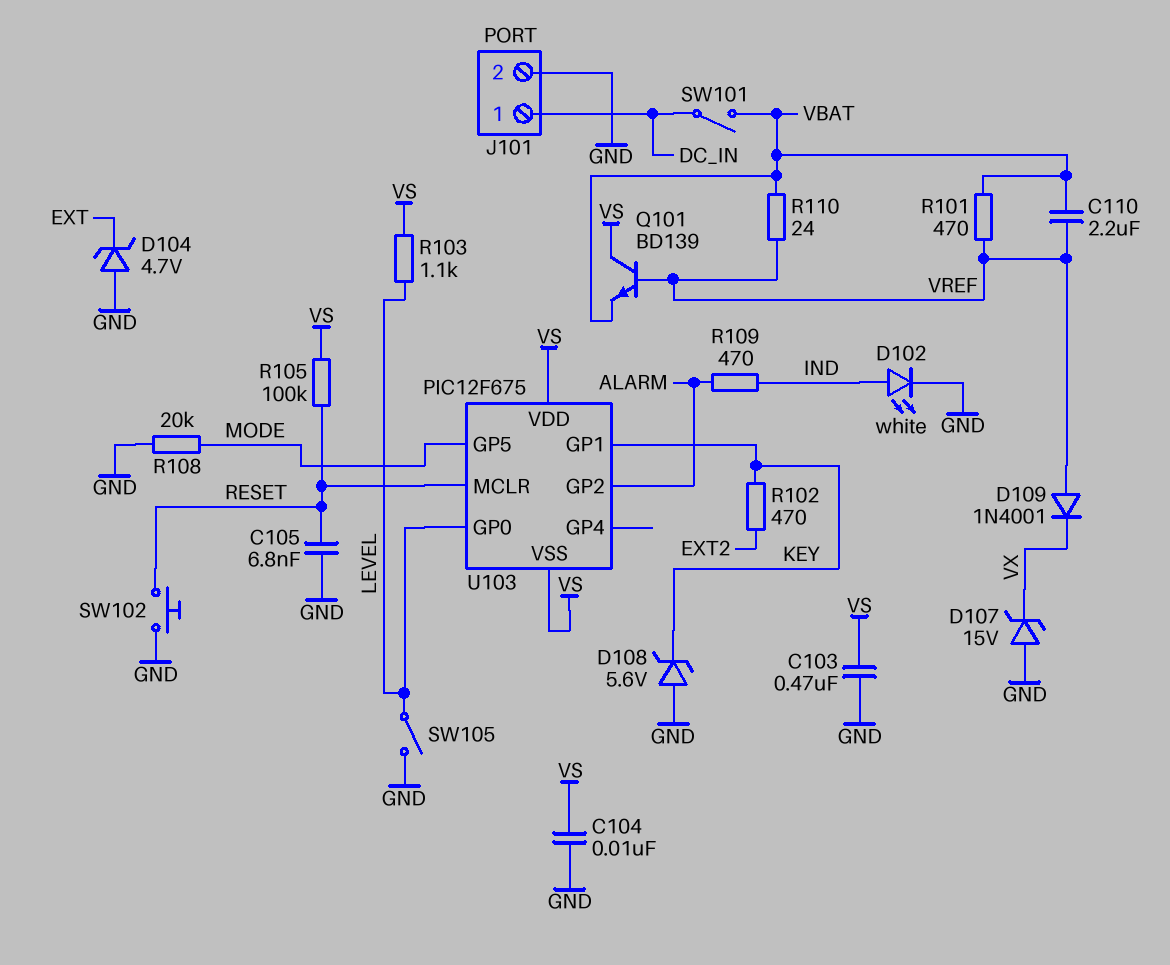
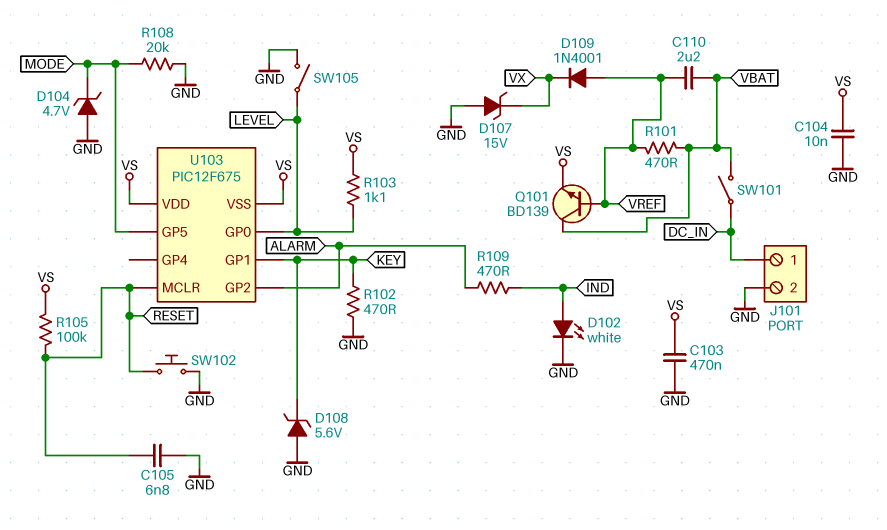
D104: zener 4.7V (A GND, K EXT) -> zener 4.7V (A GND, K MODE)
Q101: NPN BD139 (B VREF, C VS, E VBAT) -> NPN BD139 (B VREF, C VBAT, E VS)
R102: 470 (EXT2, KEY) -> 470 (GND, KEY)
R110: 24 (VBAT, VREF) -> none

